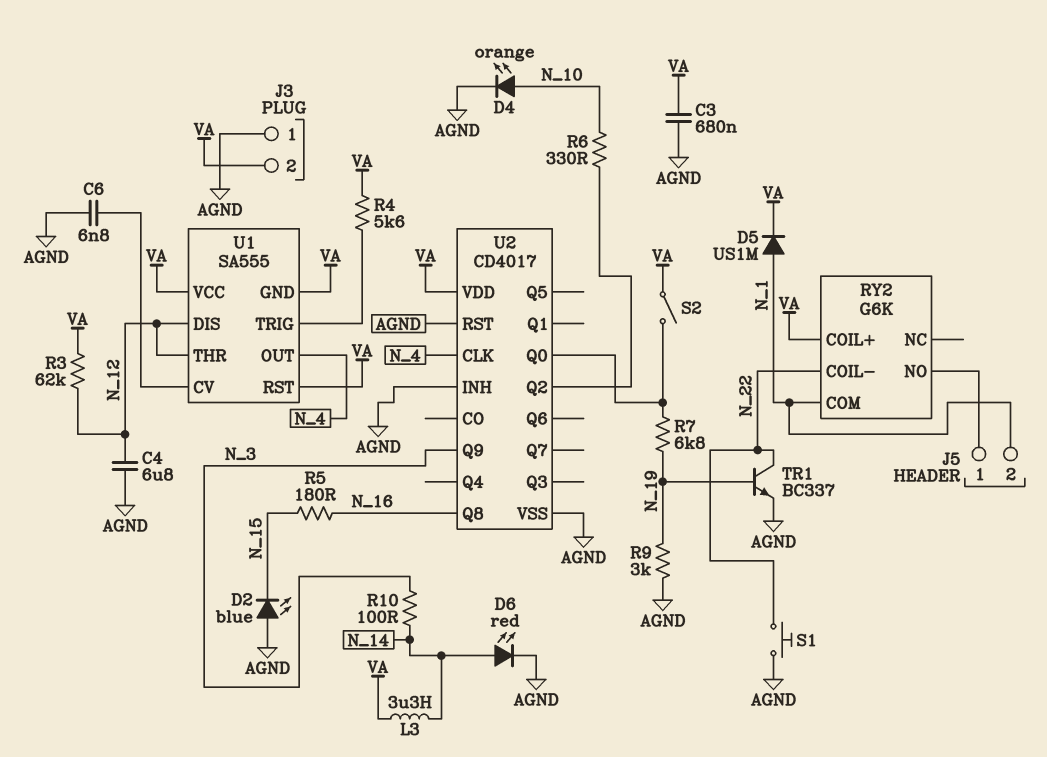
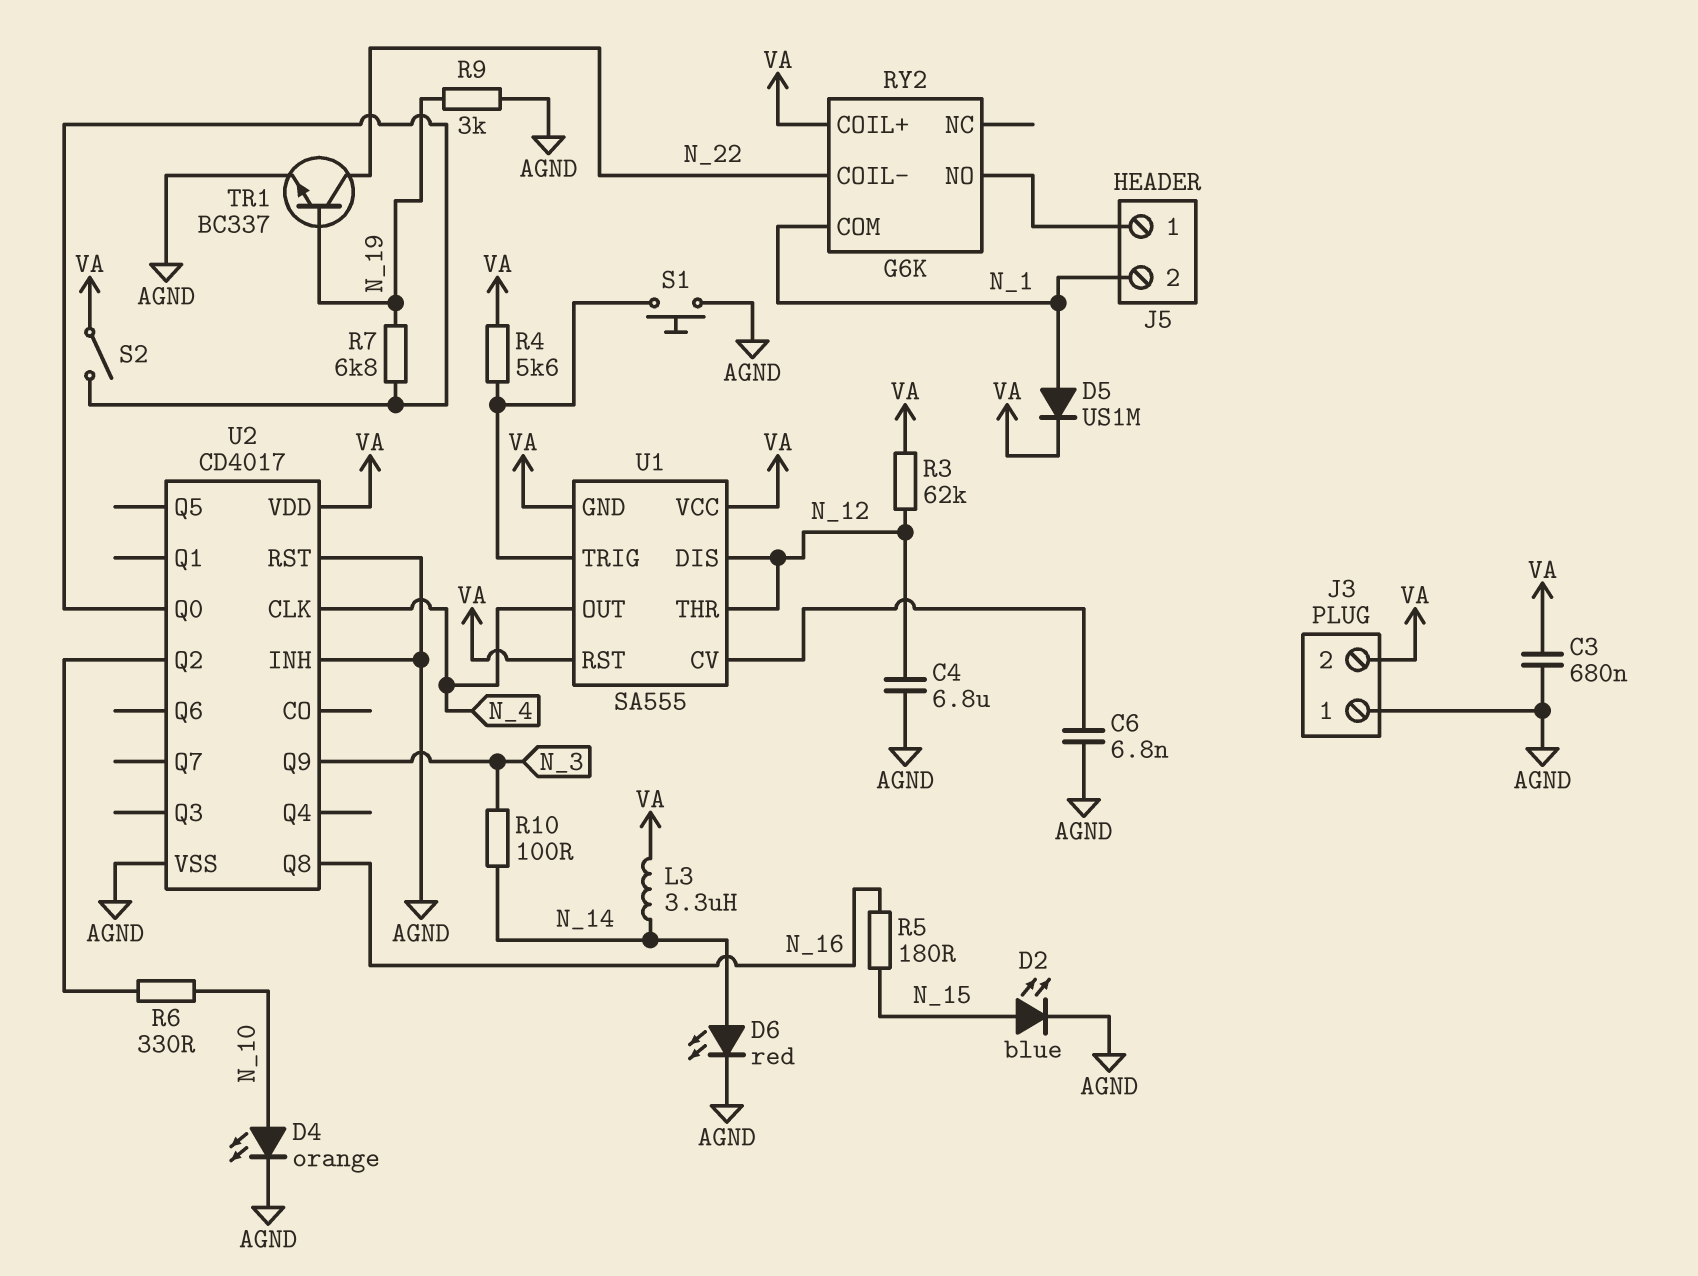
D2: LED blue (A AGND, K N_15) -> LED blue (A N_15, K AGND)
S1: button (AGND, N_22) -> button (AGND, U1/TRIG)

